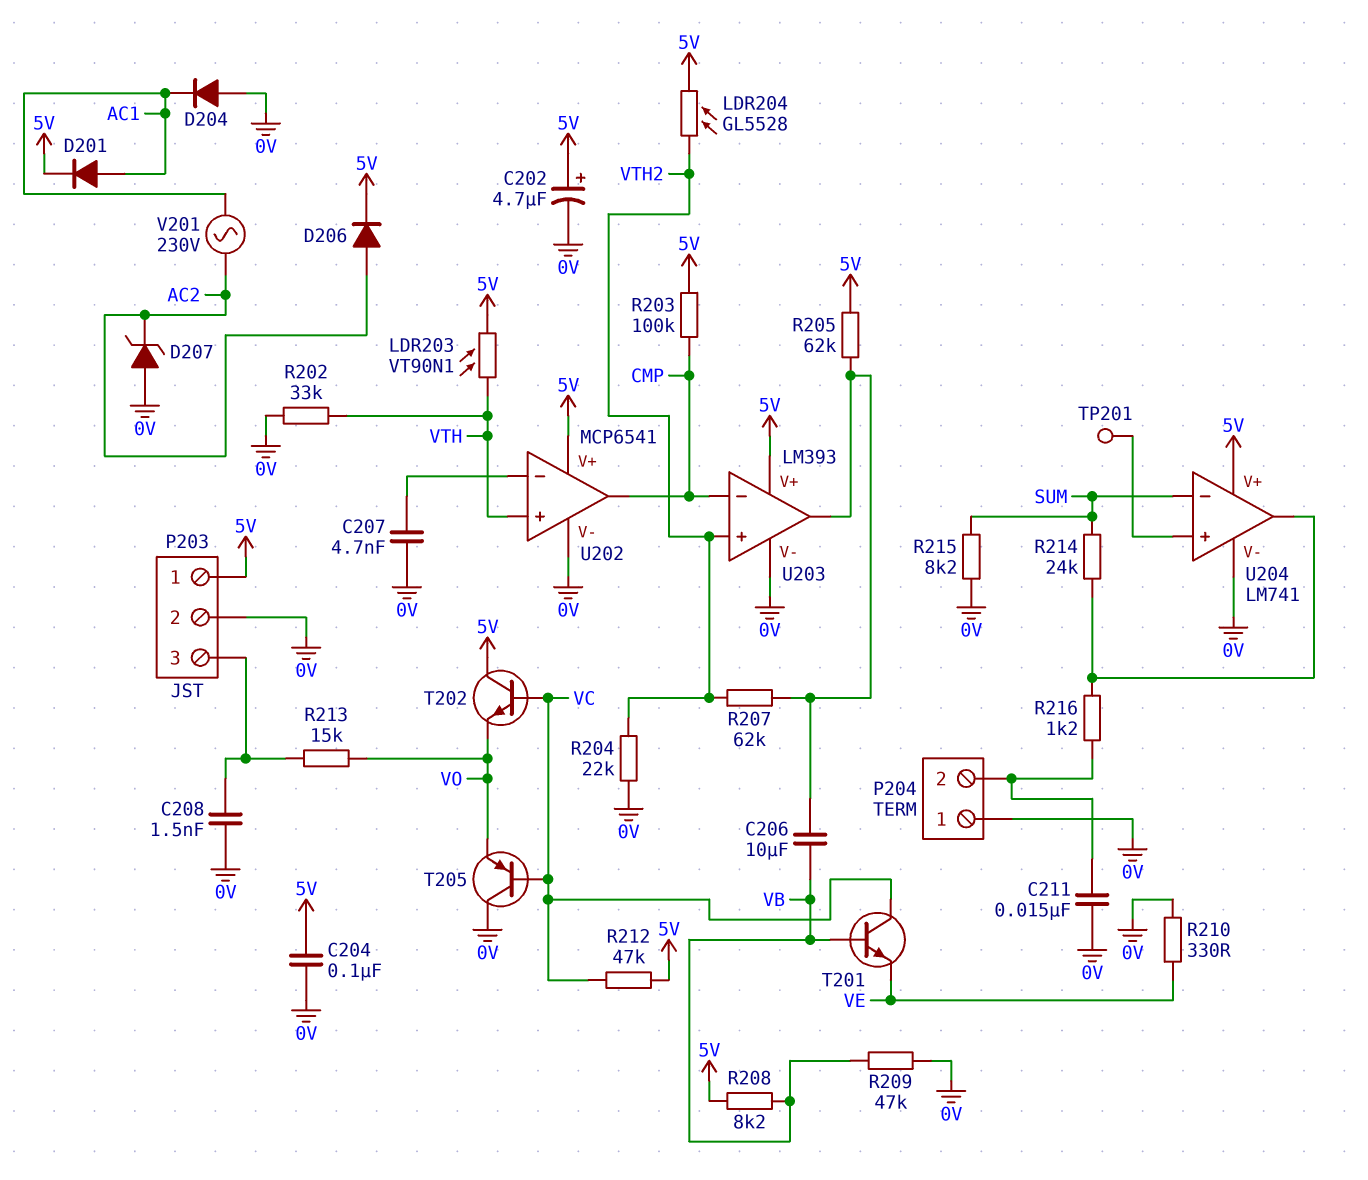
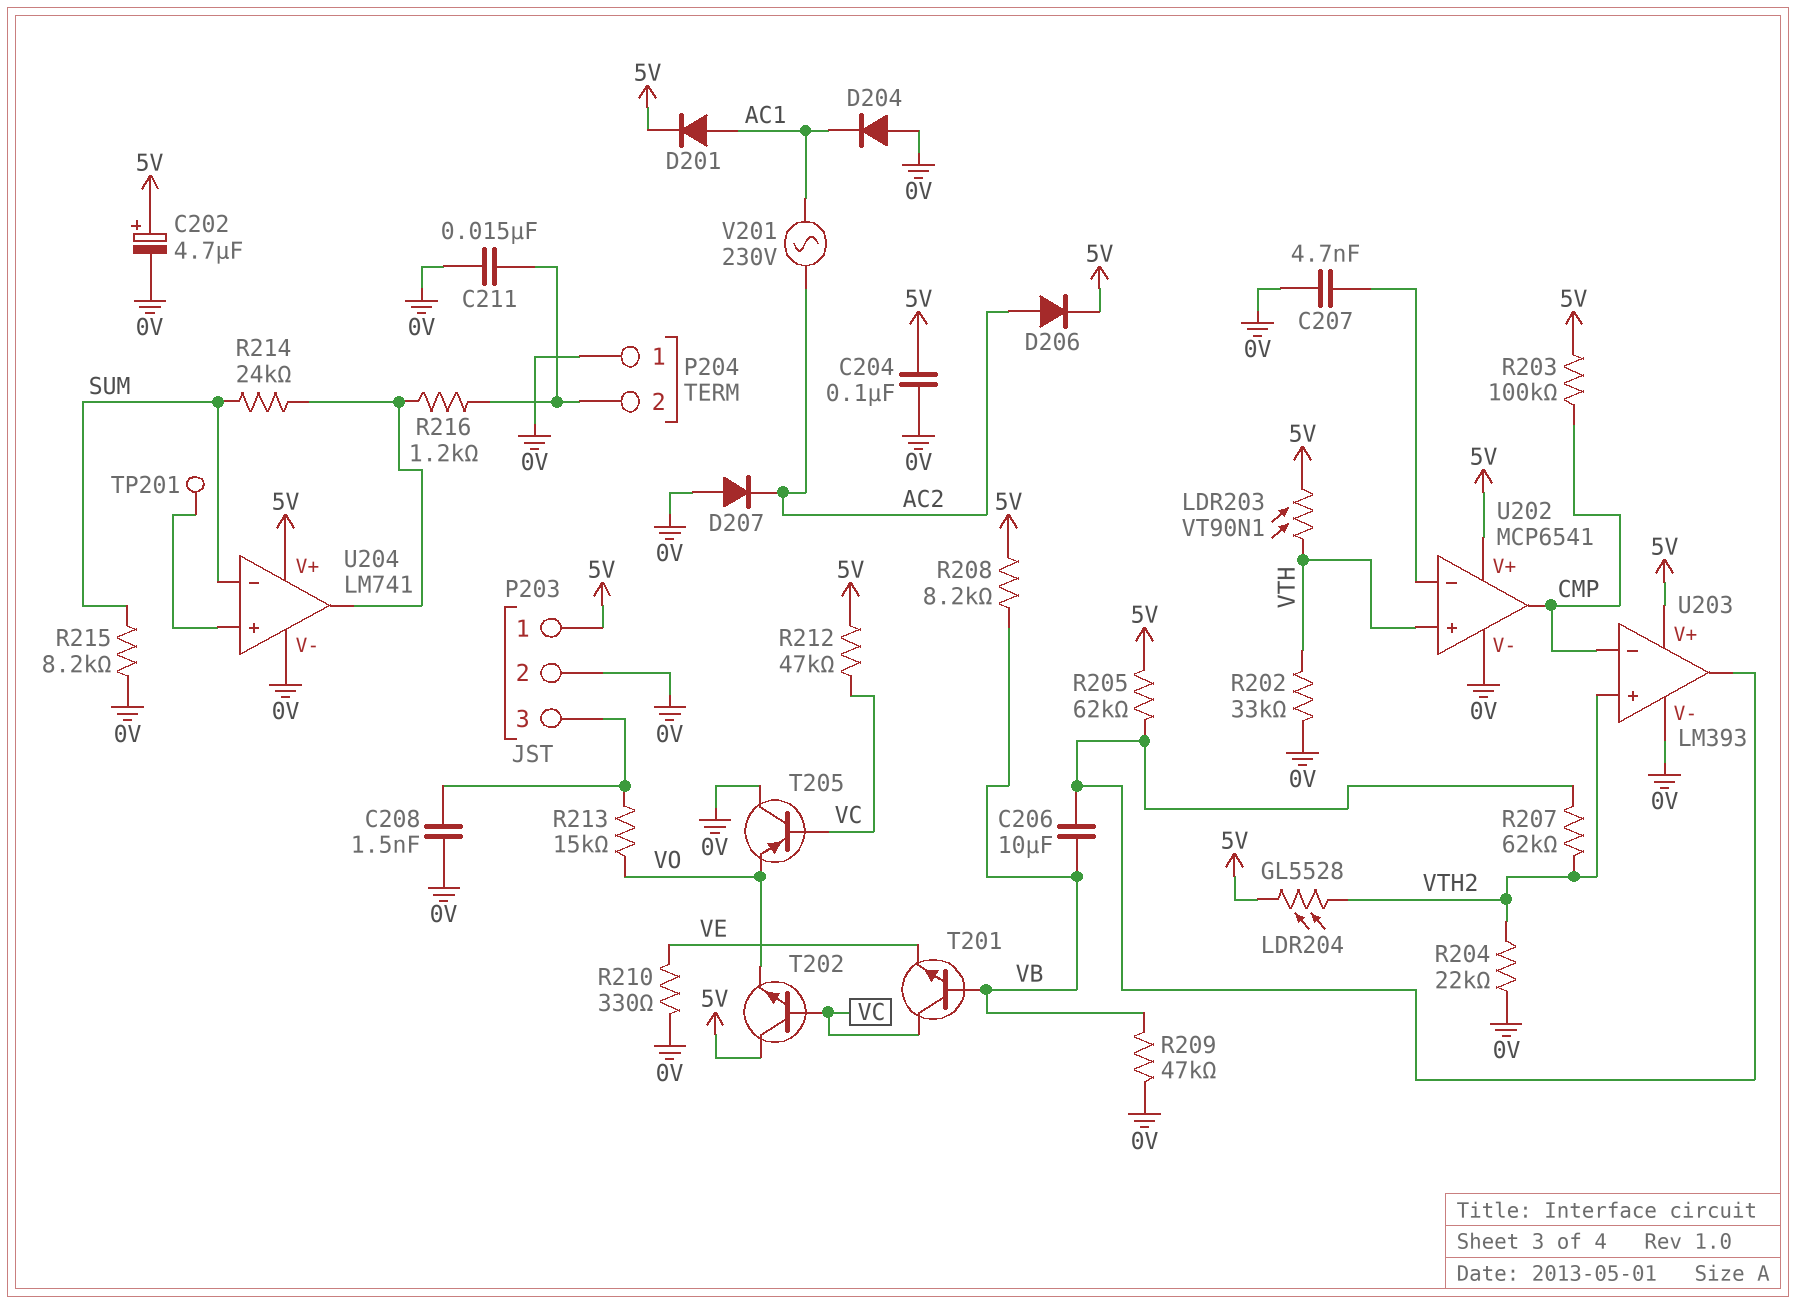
D207: zener (A 0V, K AC2) -> diode (A 0V, K AC2)

